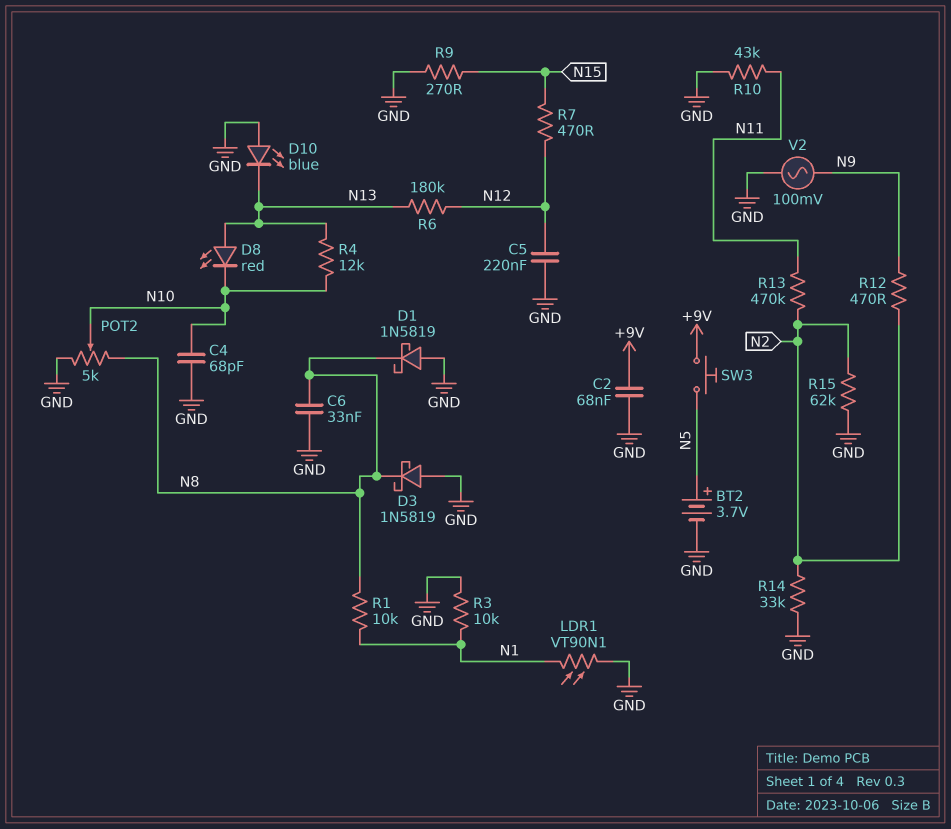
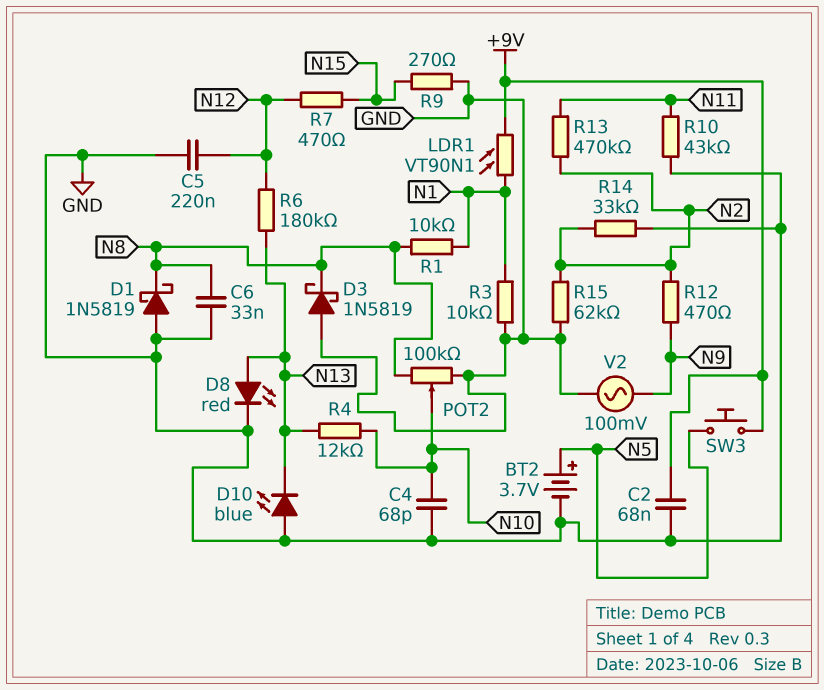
D8: LED red (A N13, K N10) -> LED red (A N13, K GND)
LDR1: VT90N1 (GND, N1) -> VT90N1 (+9V, N1)
POT2: 5k (GND, N8, wiper N10) -> 100k (GND, N8, wiper N10)

